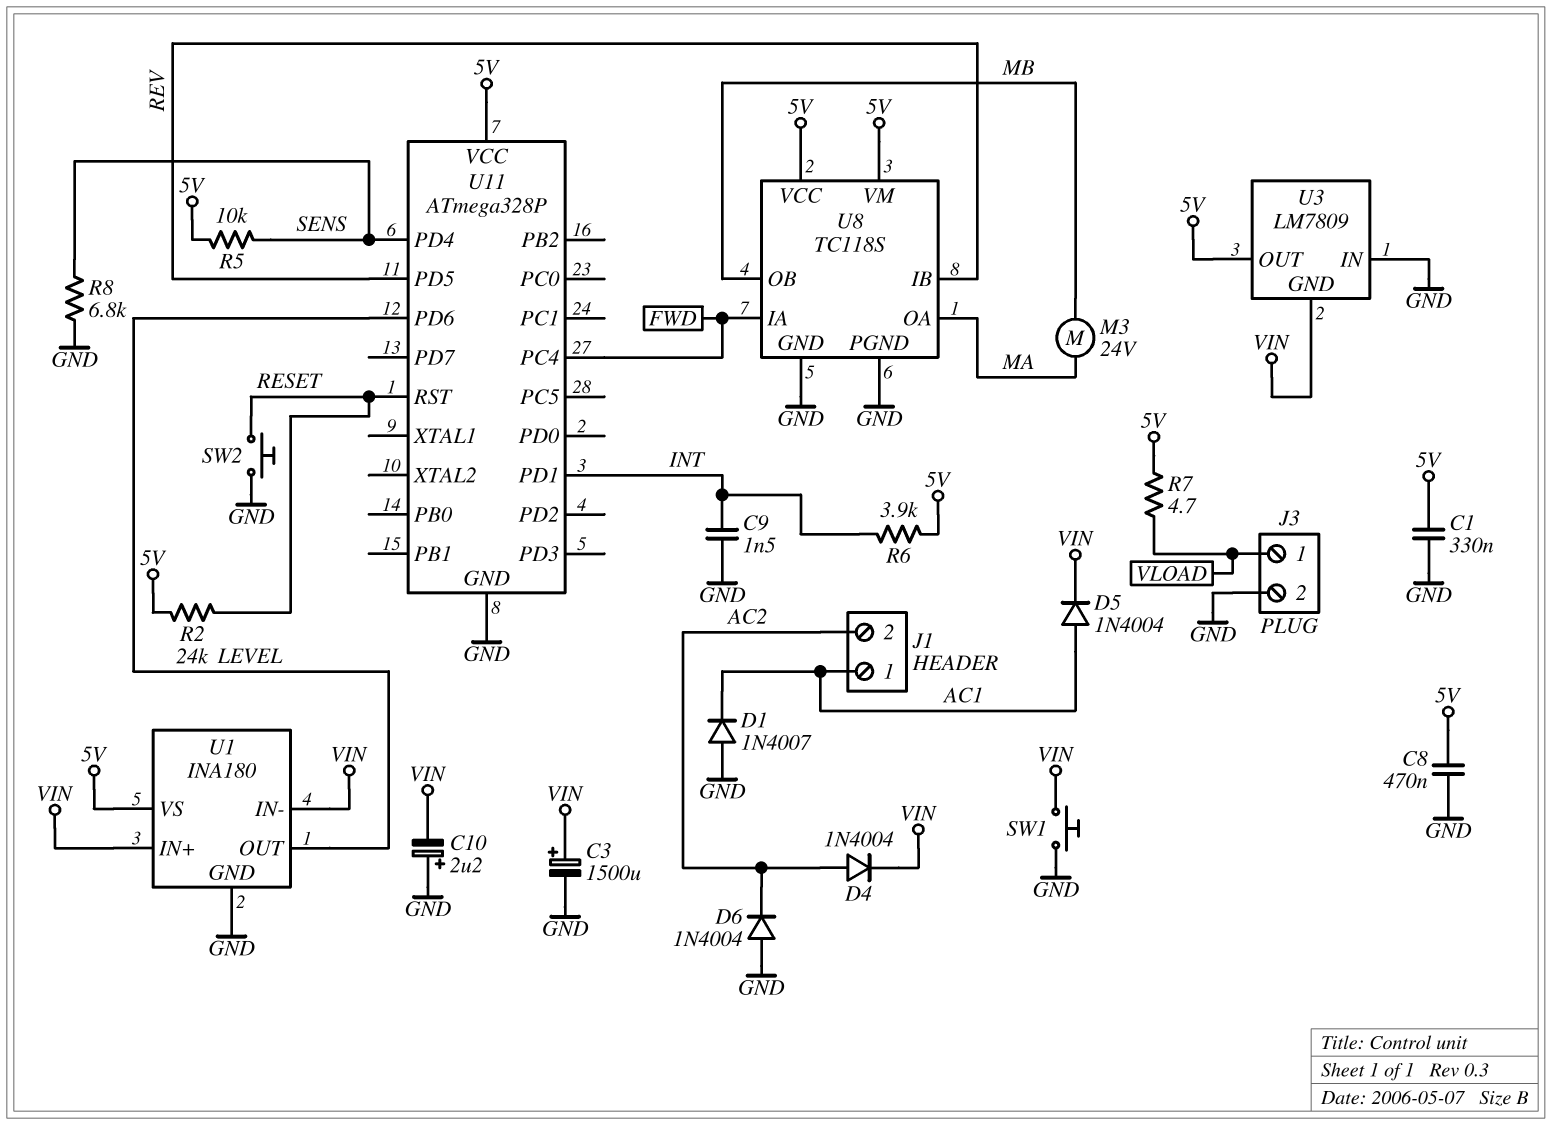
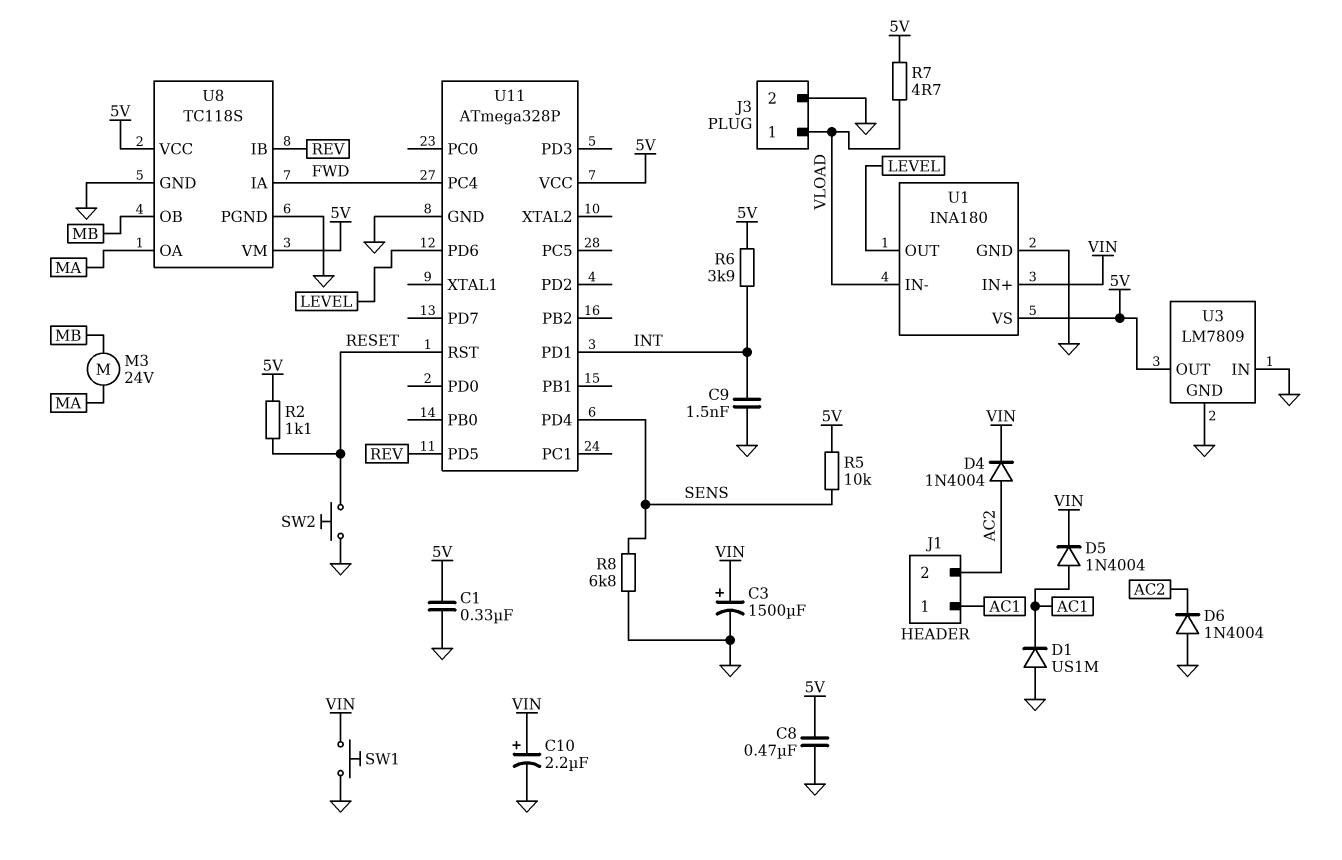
C10: 2.2uF (plus GND, minus VIN) -> 2.2uF (plus VIN, minus GND)
D1: diode 1N4007 (A GND, K AC1) -> diode US1M (A GND, K AC1)
R2: 24k (5V, RESET) -> 1.1k (5V, RESET)
U1 pin IN-: VIN -> VLOAD
U3 pin GND: VIN -> GND

